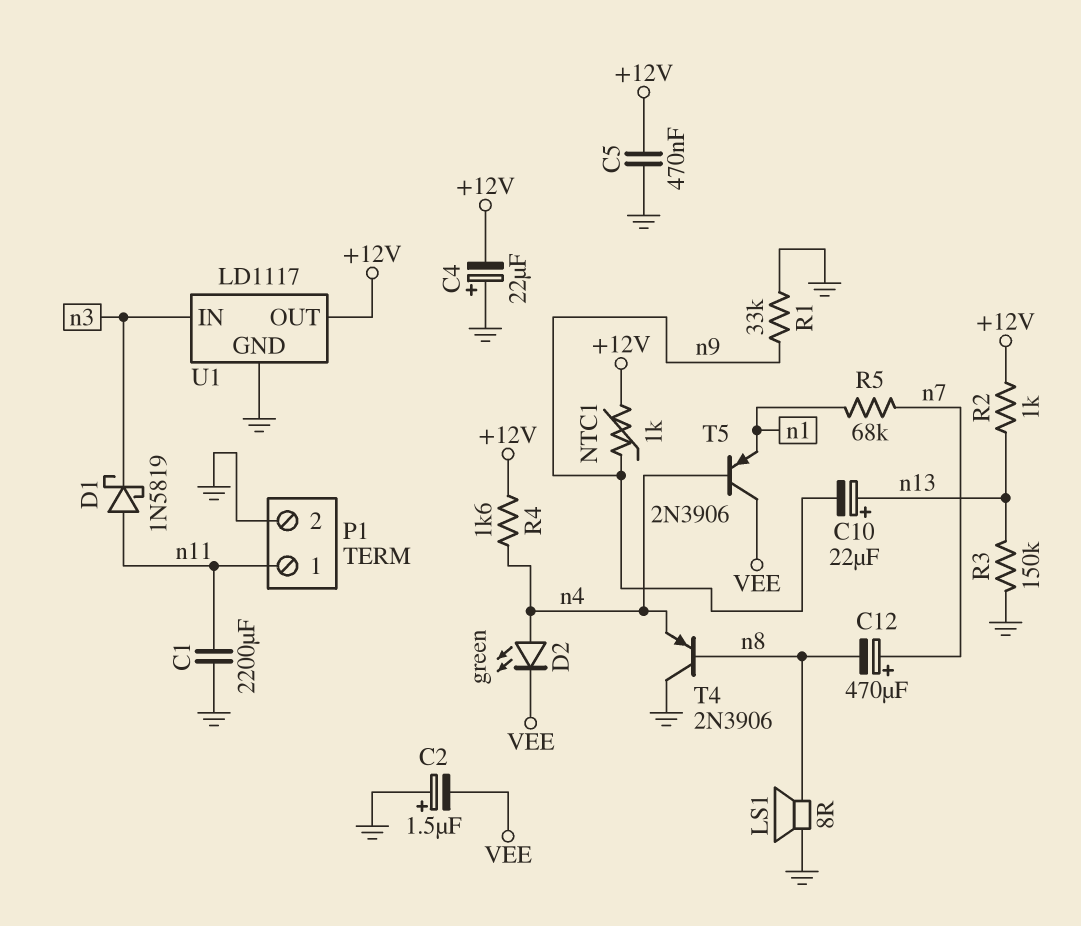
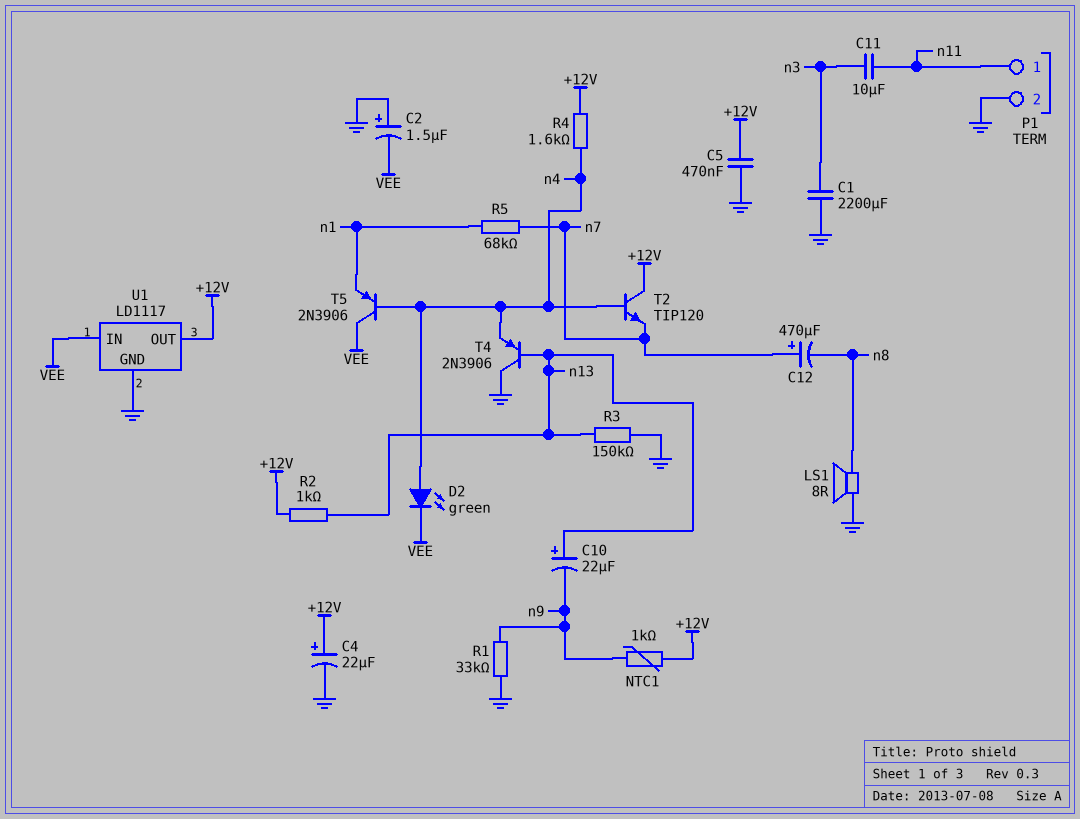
C1: 2200uF (GND, n11) -> 2200uF (GND, n3)
C4: 22uF (plus GND, minus +12V) -> 22uF (plus +12V, minus GND)
C11: none -> 10uF (n3, n11)
D1: schottky 1N5819 (A n11, K n3) -> none
T2: none -> NPN TIP120 (B n4, C +12V, E n7)
T4: PNP 2N3906 (B n8, C GND, E n4) -> PNP 2N3906 (B n13, C GND, E n4)
U1 pin IN: n3 -> VEE

